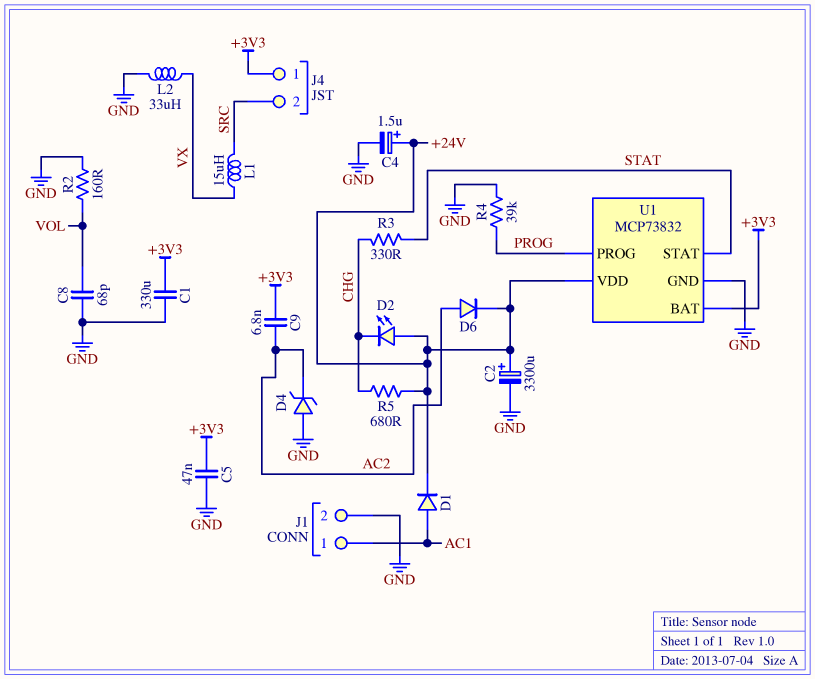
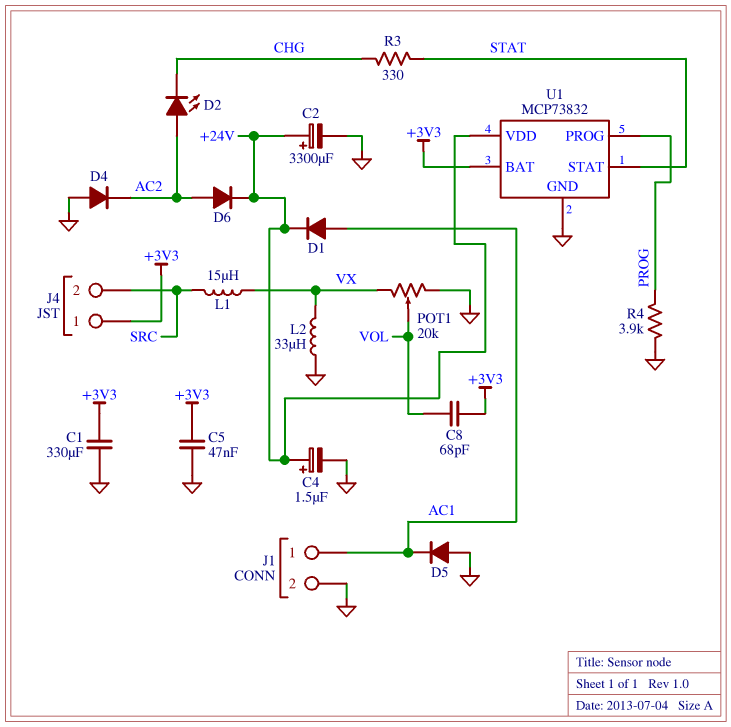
C8: 68pF (GND, VOL) -> 68pF (+3V3, VOL)
C9: 6.8nF (+3V3, AC2) -> none
D2: LED (A +24V, K CHG) -> LED (A AC2, K CHG)
D4: zener (A GND, K AC2) -> diode (A GND, K AC2)
D5: none -> diode (A GND, K AC1)
POT1: none -> 20k (GND, VX, wiper VOL)
R2: 160 (GND, VOL) -> none
R4: 39k (GND, PROG) -> 3.9k (GND, PROG)
R5: 680 (+24V, CHG) -> none

